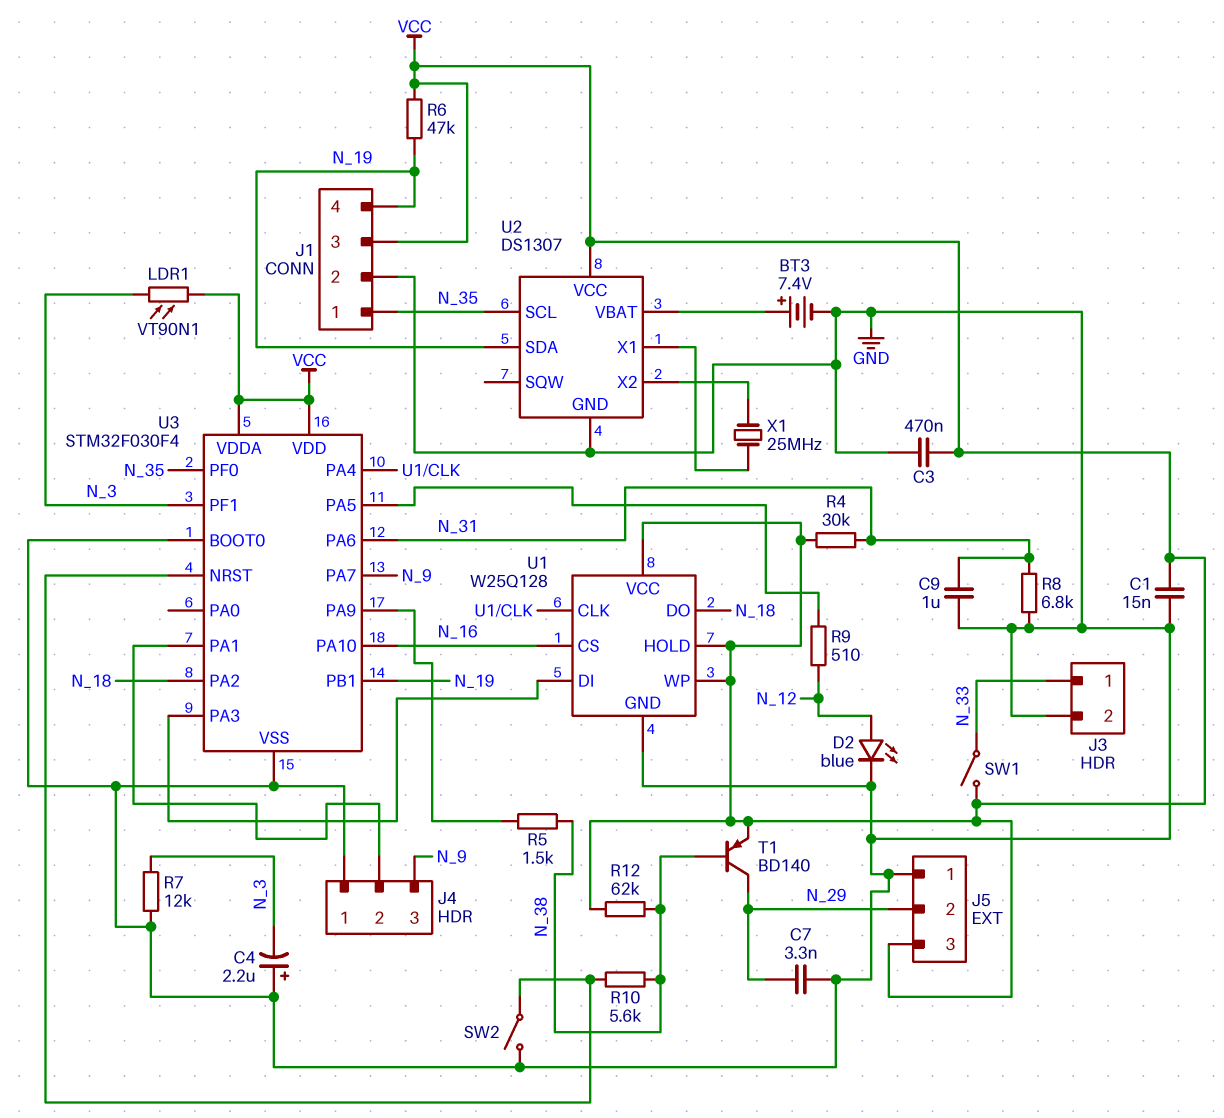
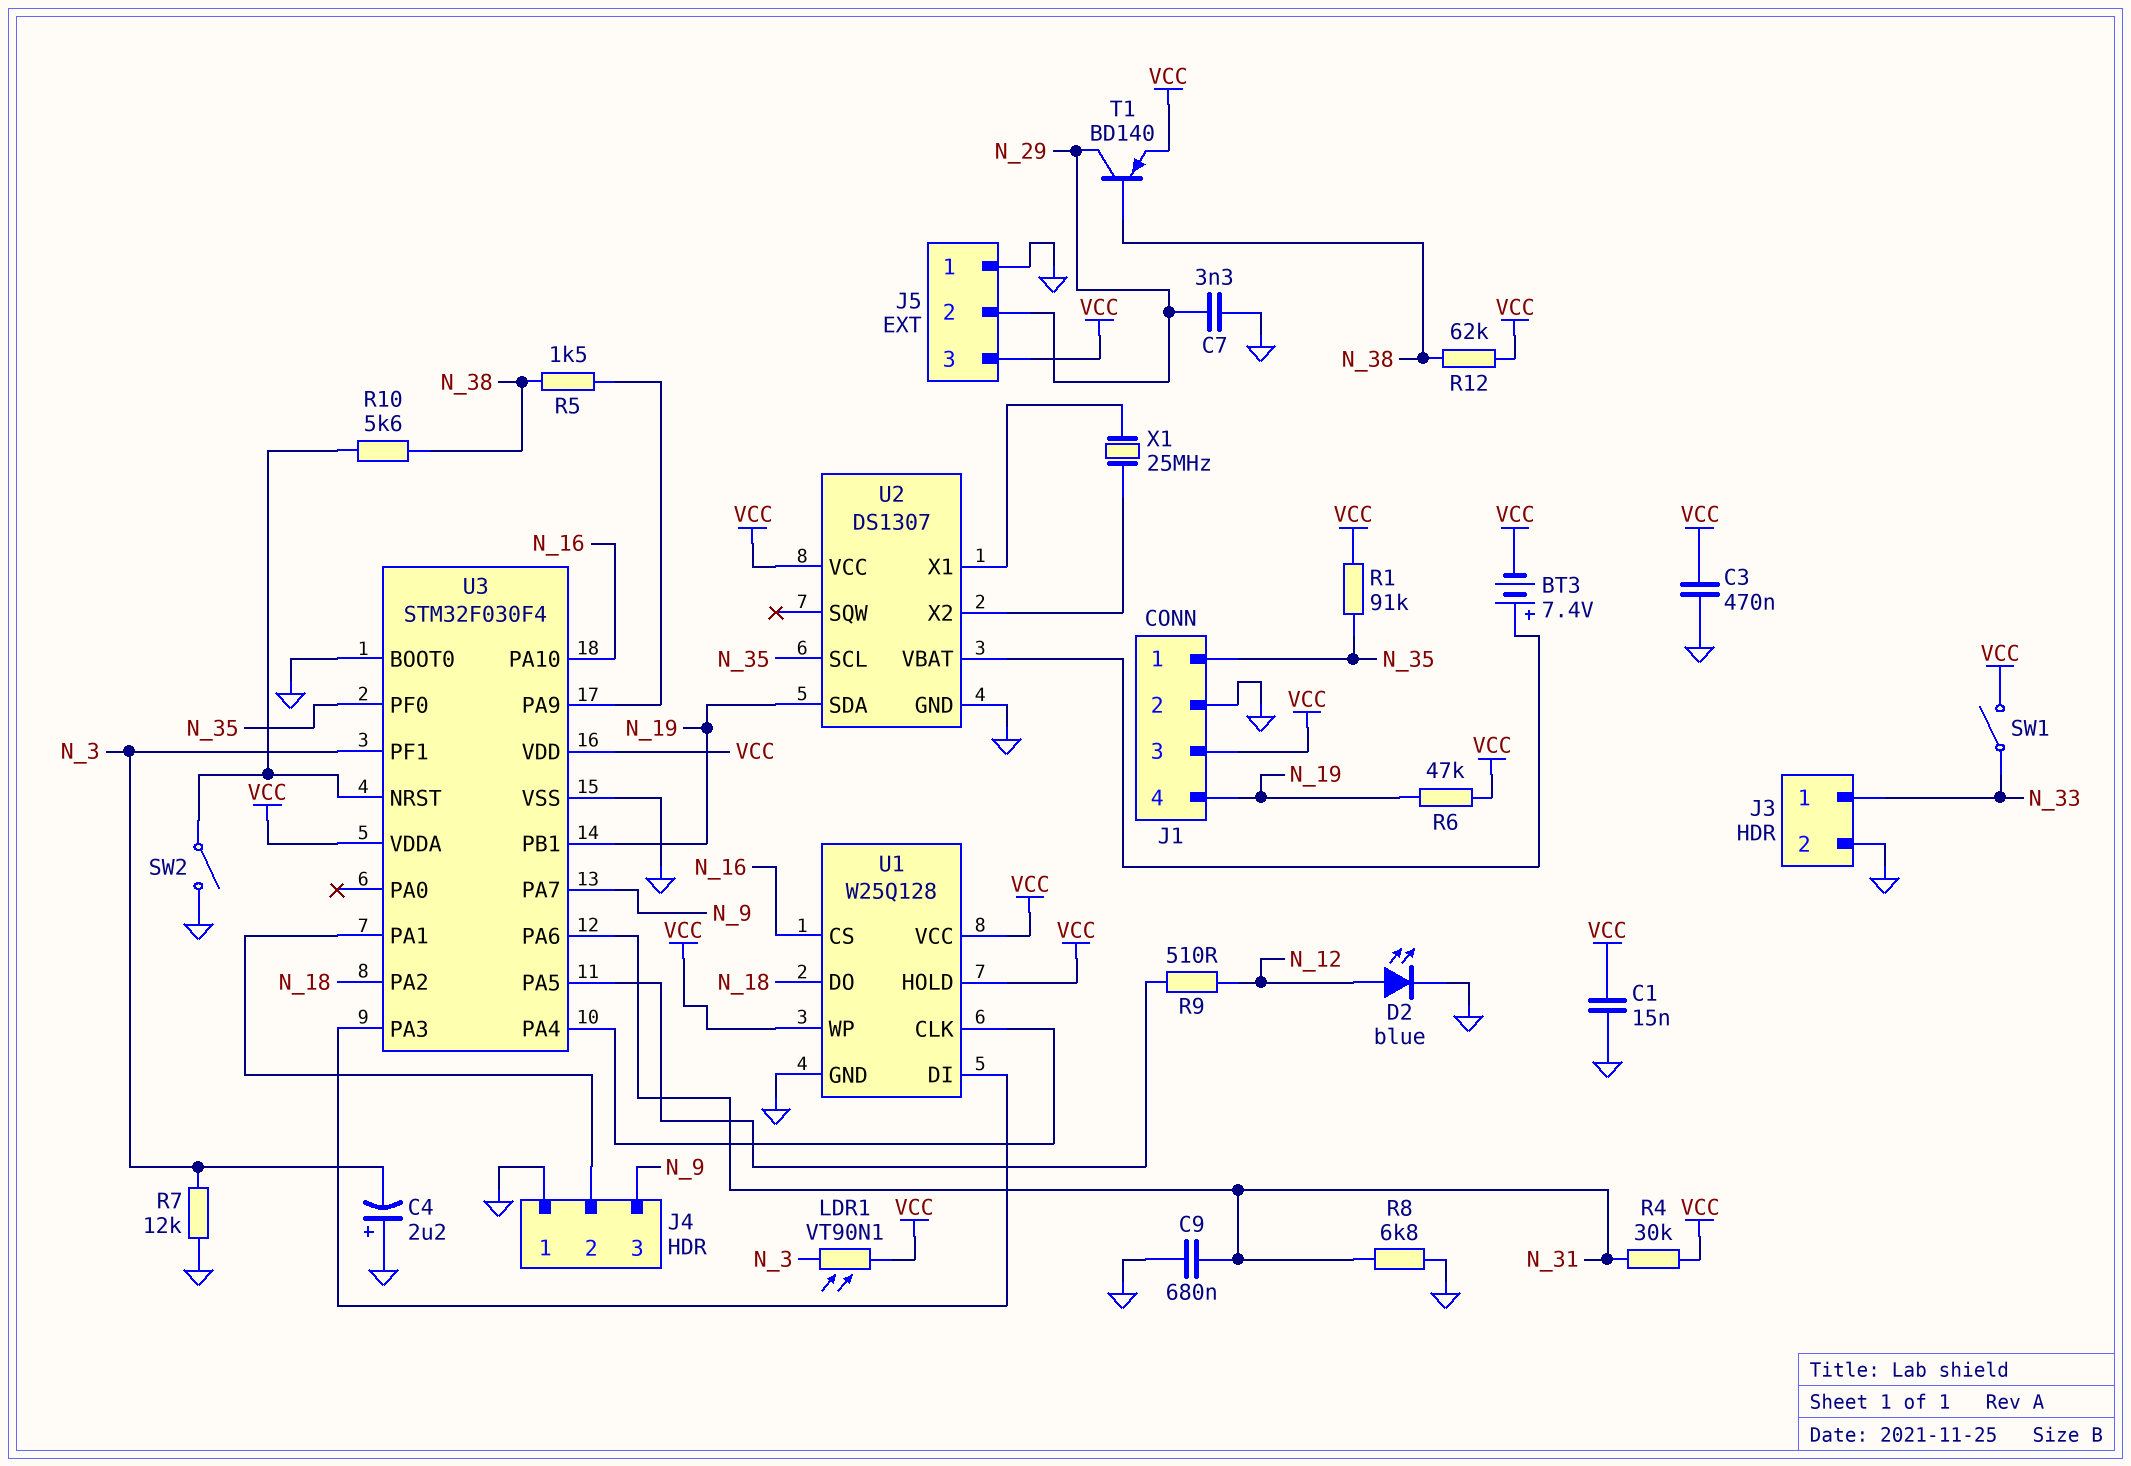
BT3: 7.4V (plus U2/VBAT, minus GND) -> 7.4V (plus U2/VBAT, minus VCC)
C9: 1uF (GND, N_31) -> 680nF (GND, N_31)
R1: none -> 91k (N_35, VCC)

